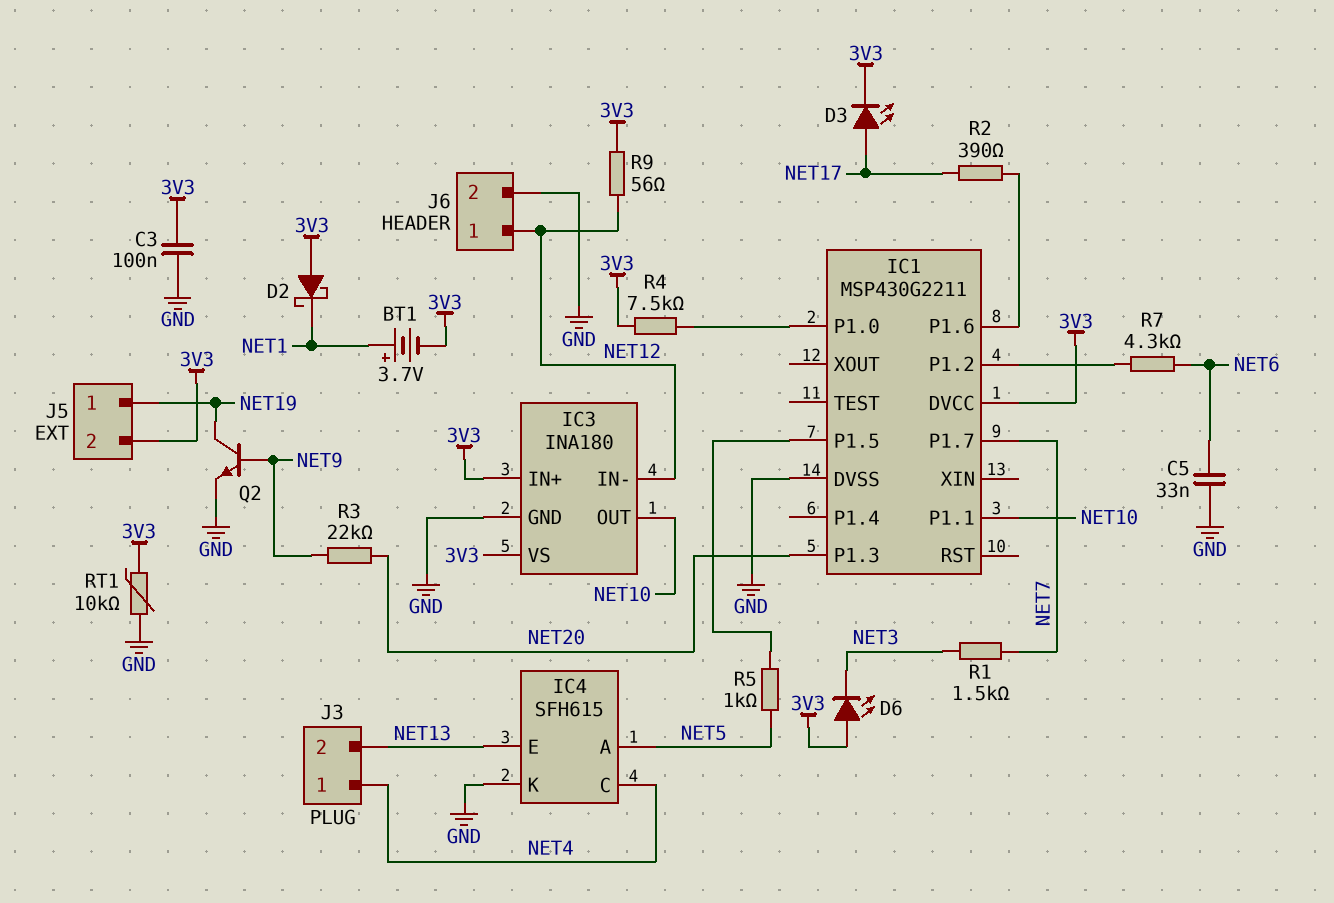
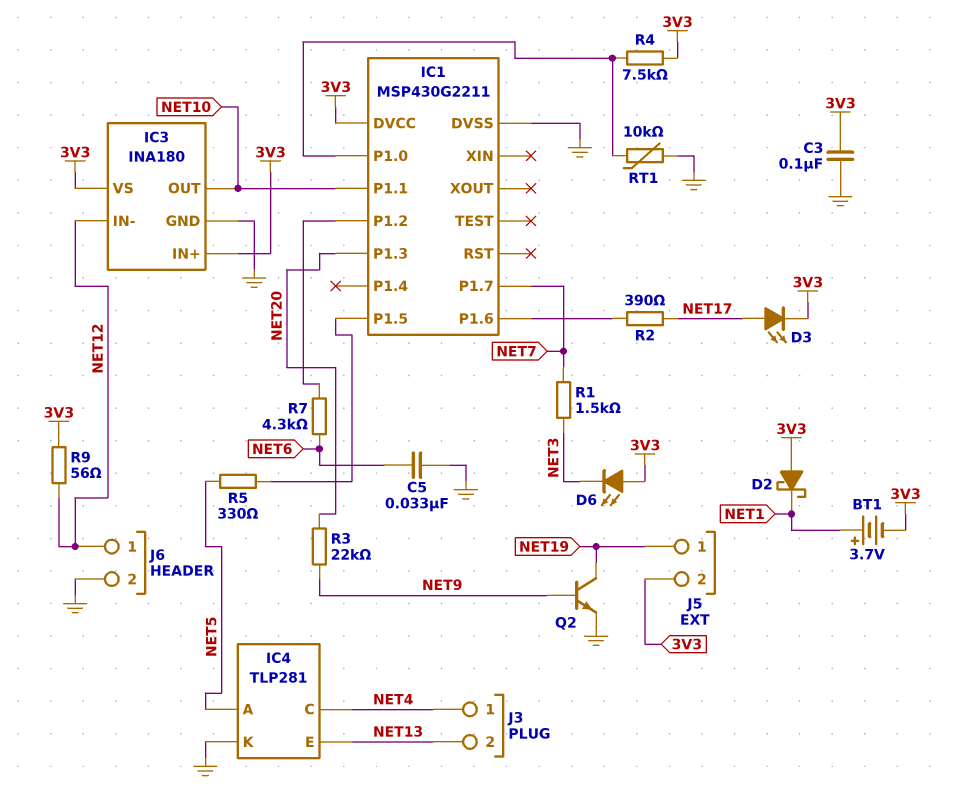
IC4: SFH615 -> TLP281
R5: 1k (IC1/P1.5, NET5) -> 330 (IC1/P1.5, NET5)
RT1: 10k (3V3, GND) -> 10k (GND, IC1/P1.0)

